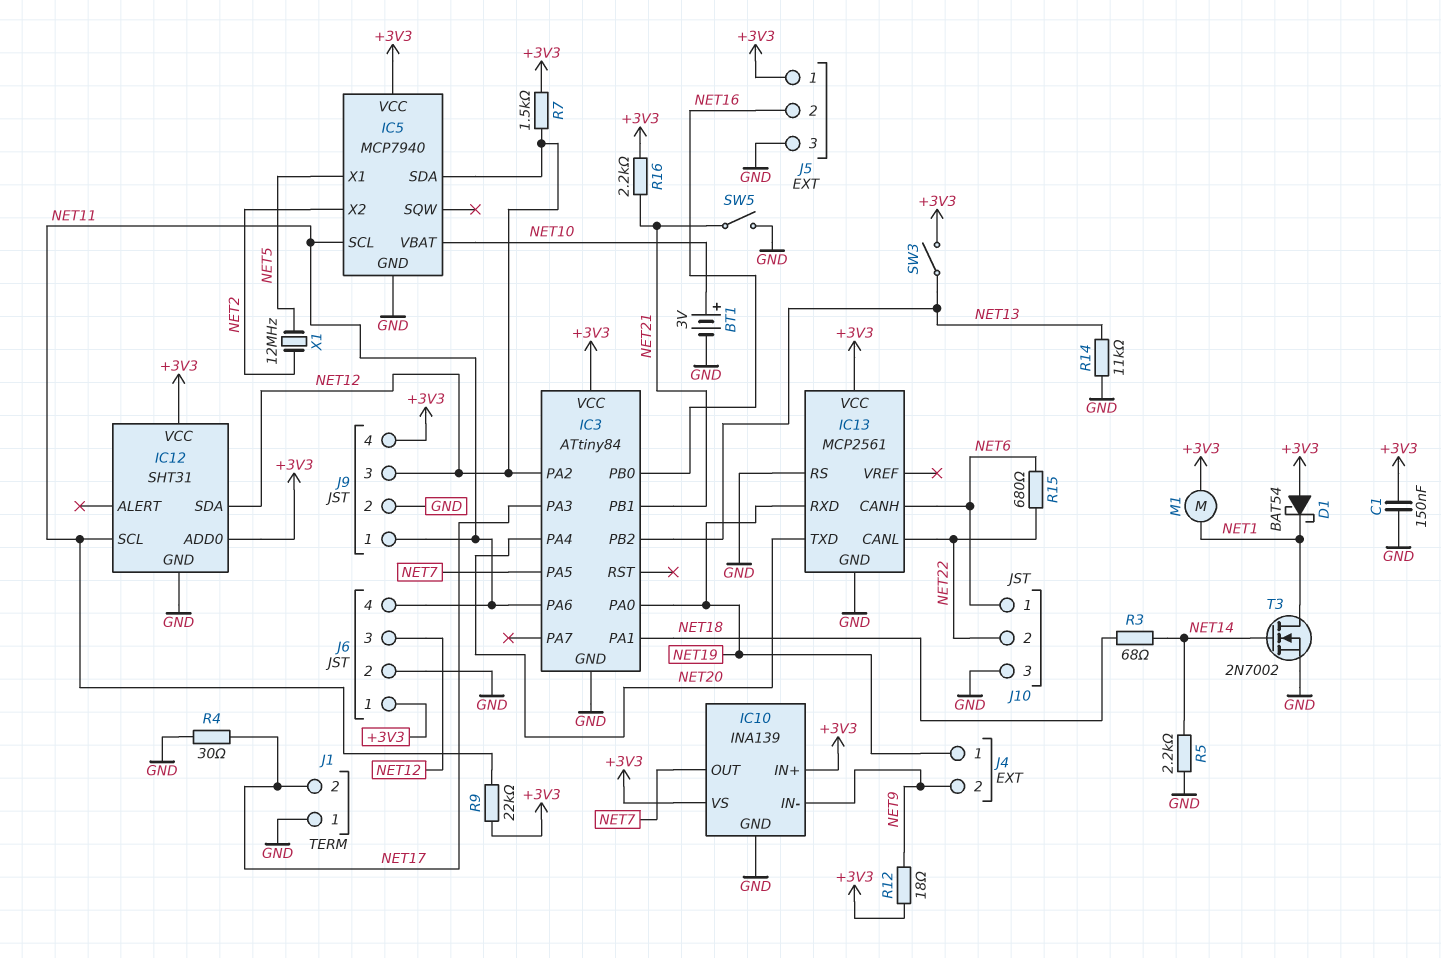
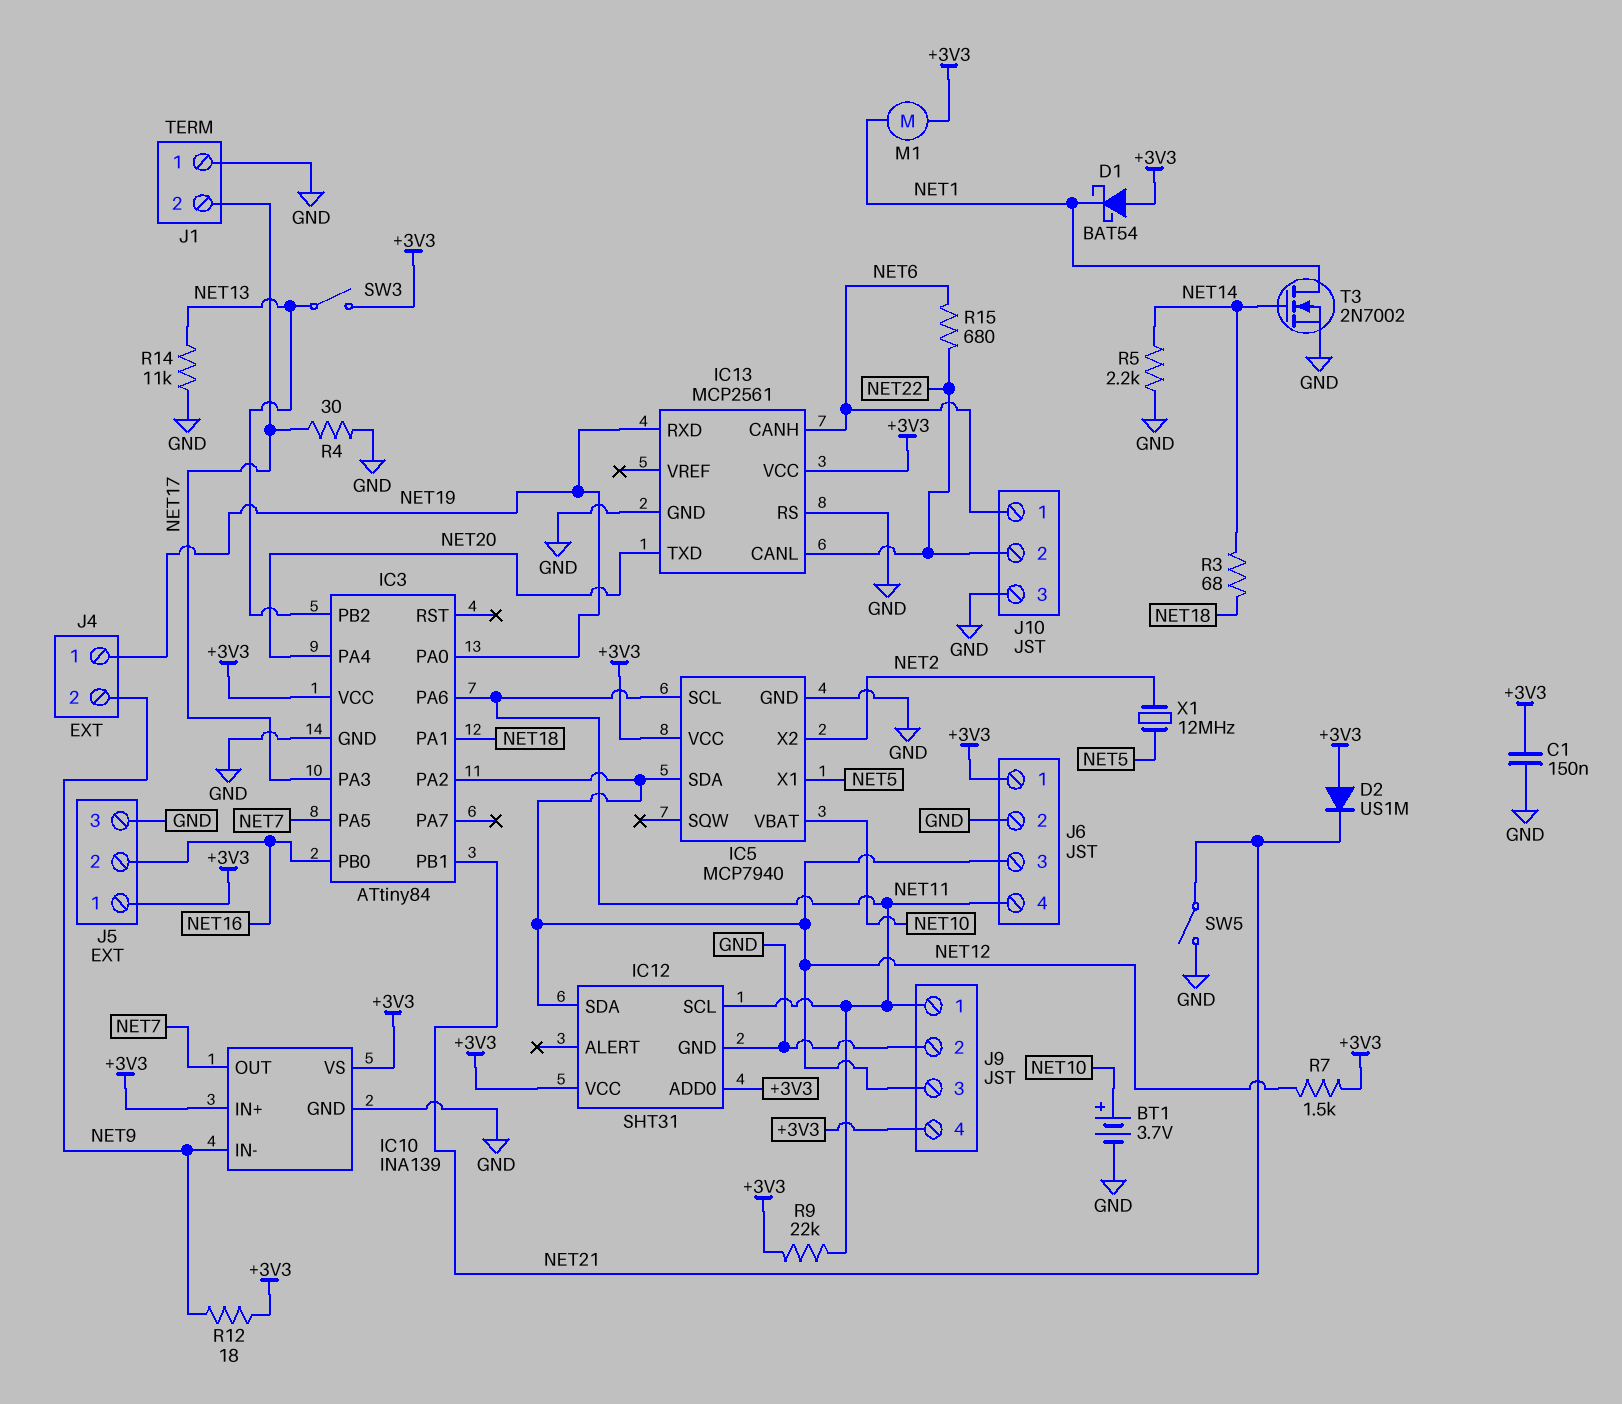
BT1: 3V (plus NET10, minus GND) -> 3.7V (plus NET10, minus GND)
D2: none -> diode US1M (A +3V3, K NET21)
R16: 2.2k (+3V3, NET21) -> none

